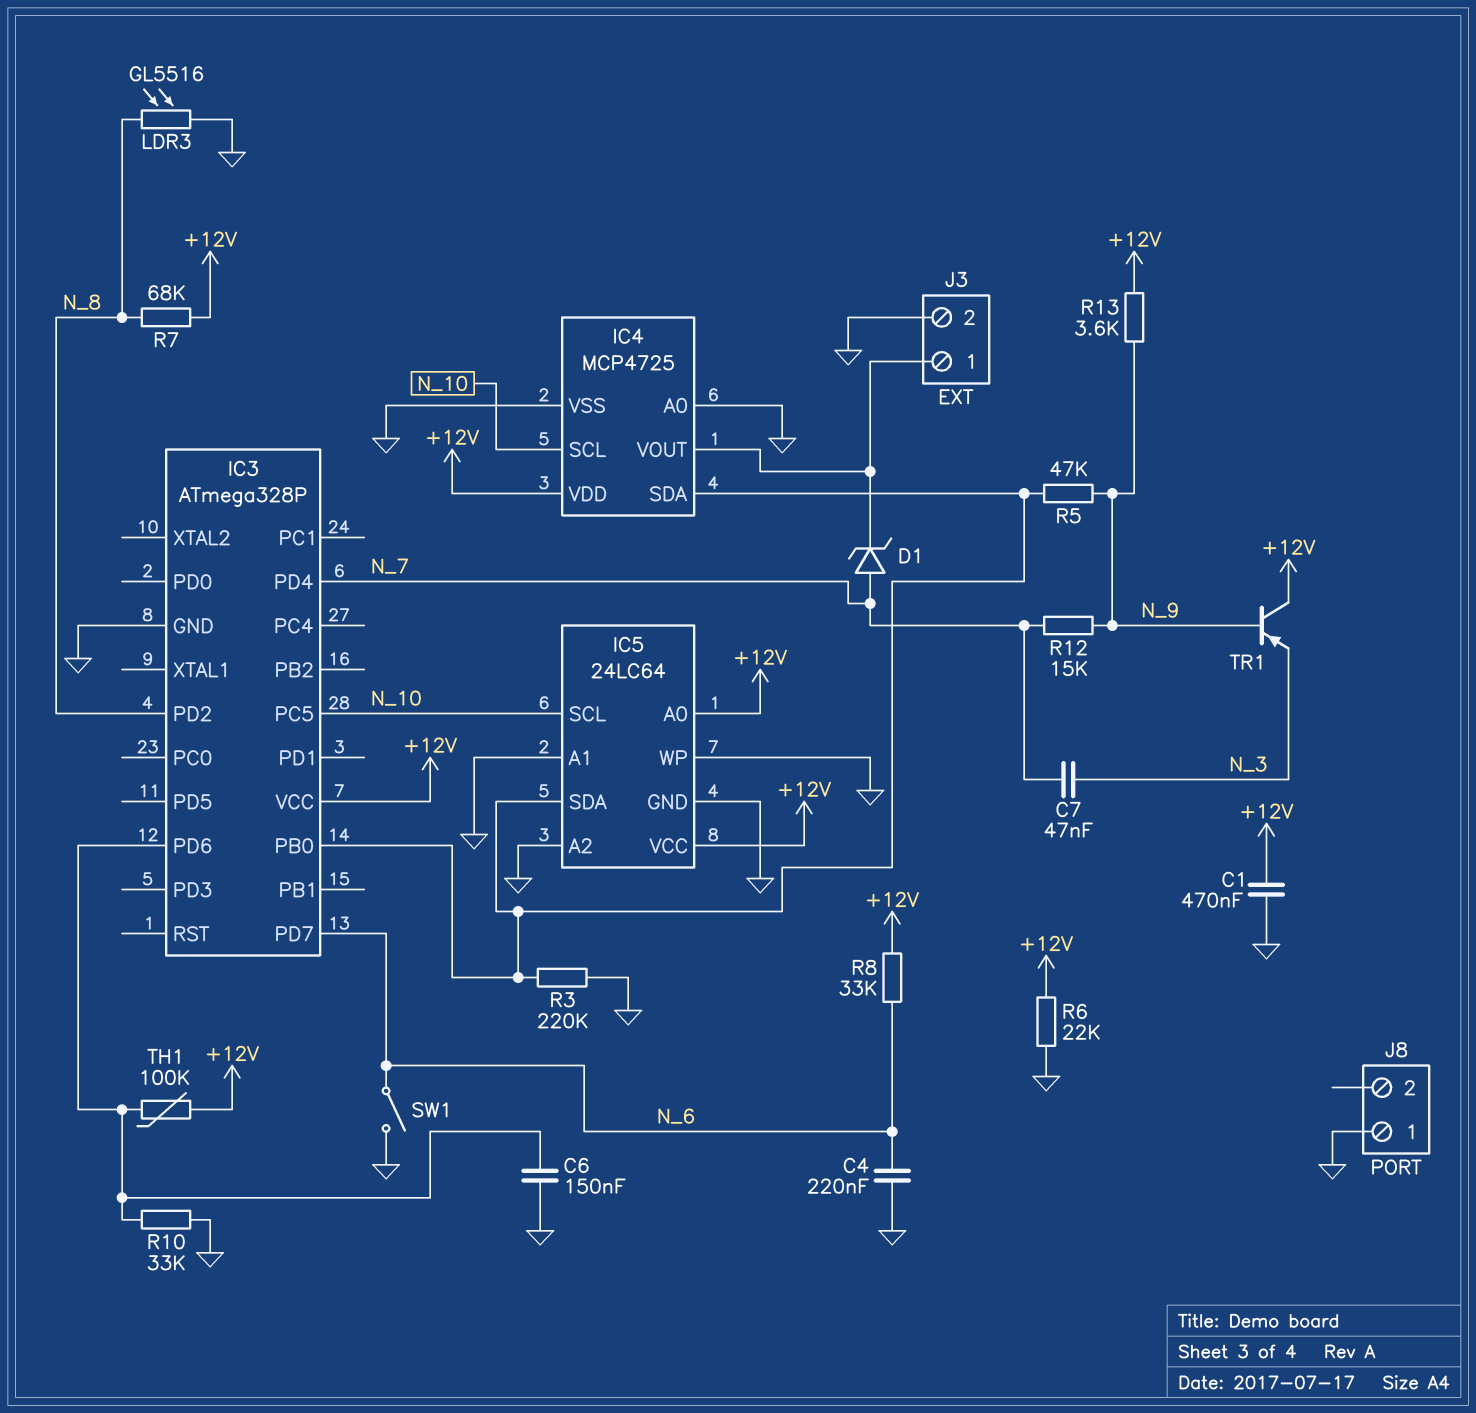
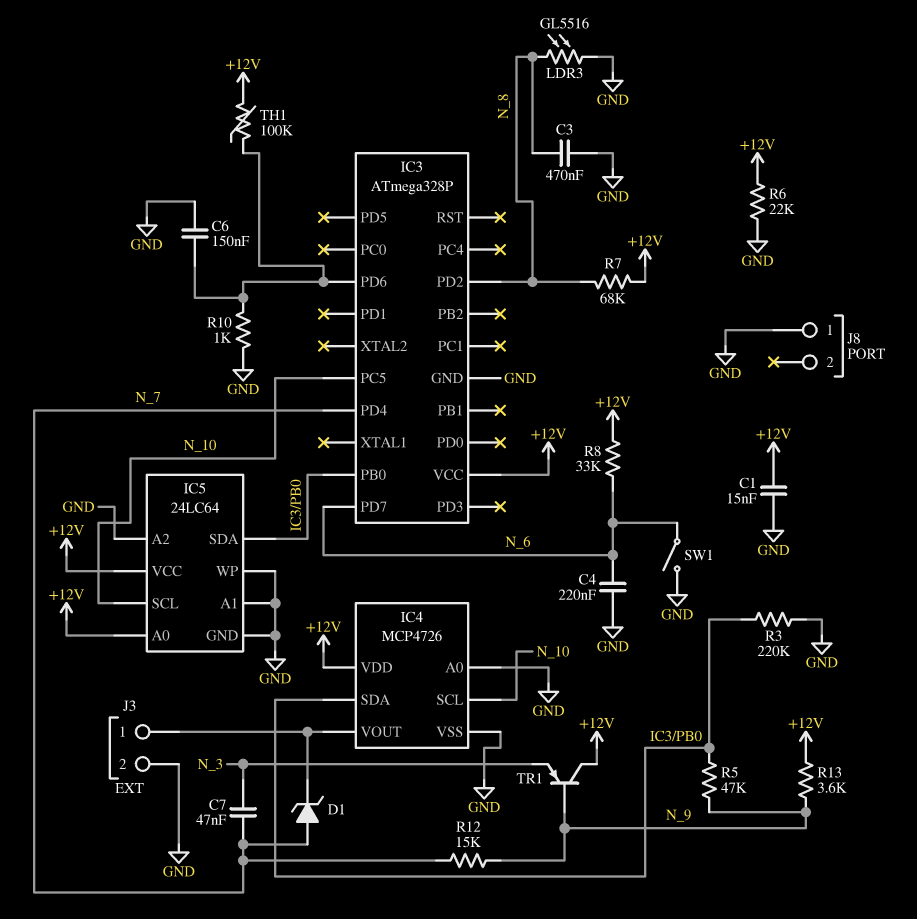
C1: 470nF (+12V, GND) -> 15nF (+12V, GND)
C3: none -> 470nF (GND, N_8)
IC4: MCP4725 -> MCP4726
R10: 33k (GND, IC3/PD6) -> 1k (GND, IC3/PD6)

